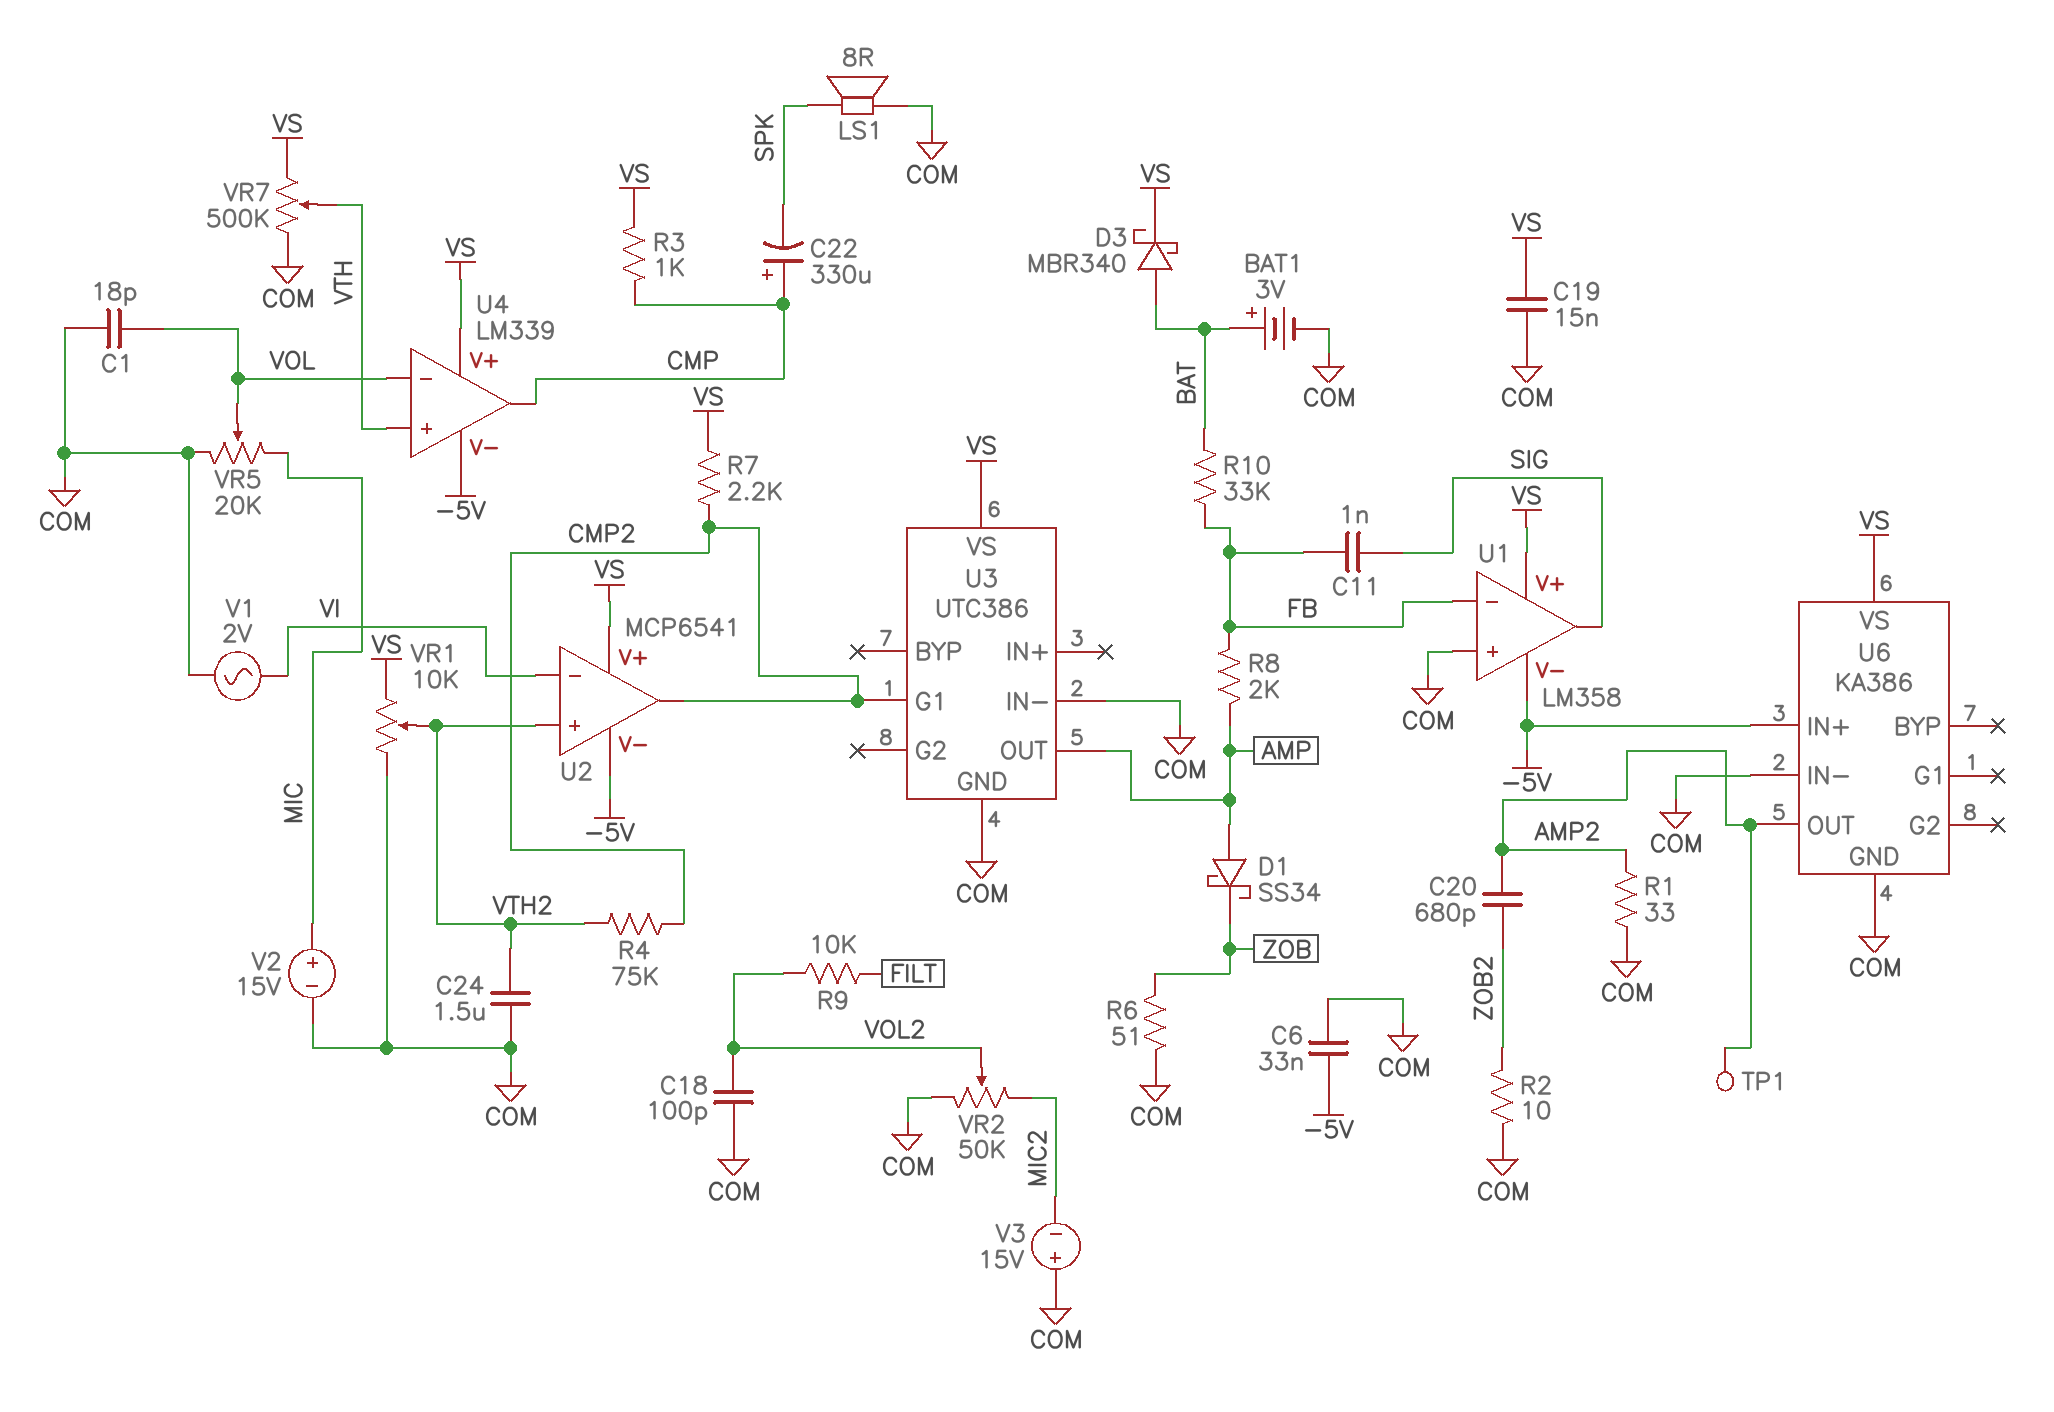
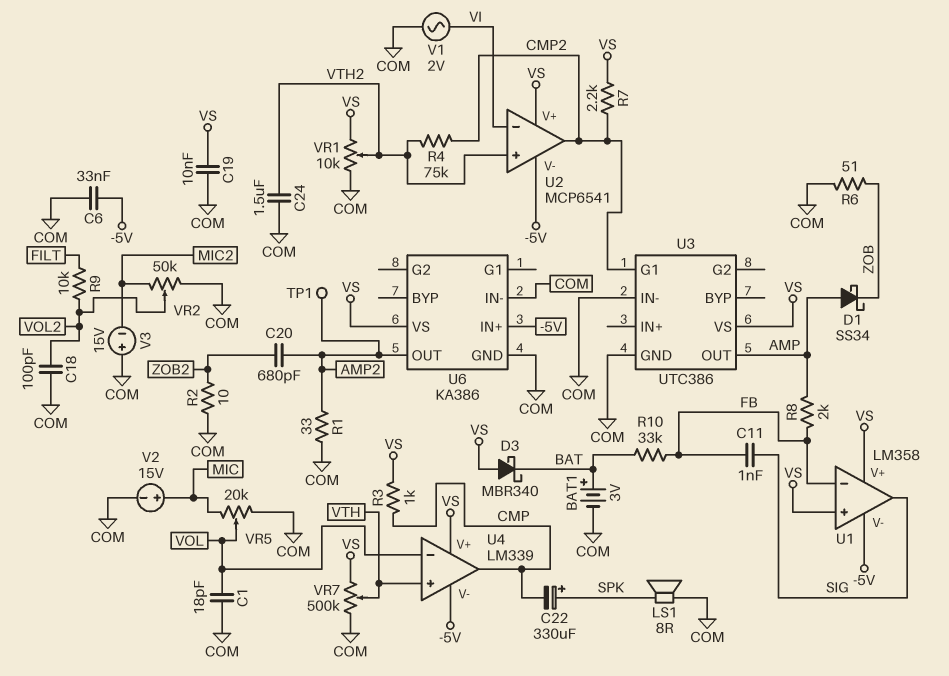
C19: 15nF (COM, VS) -> 10nF (COM, VS)
C22: 330uF (plus CMP, minus SPK) -> 330uF (plus SPK, minus CMP)
D3: schottky MBR340 (A BAT, K VS) -> schottky MBR340 (A VS, K BAT)
U1 pin in+: COM -> VS

